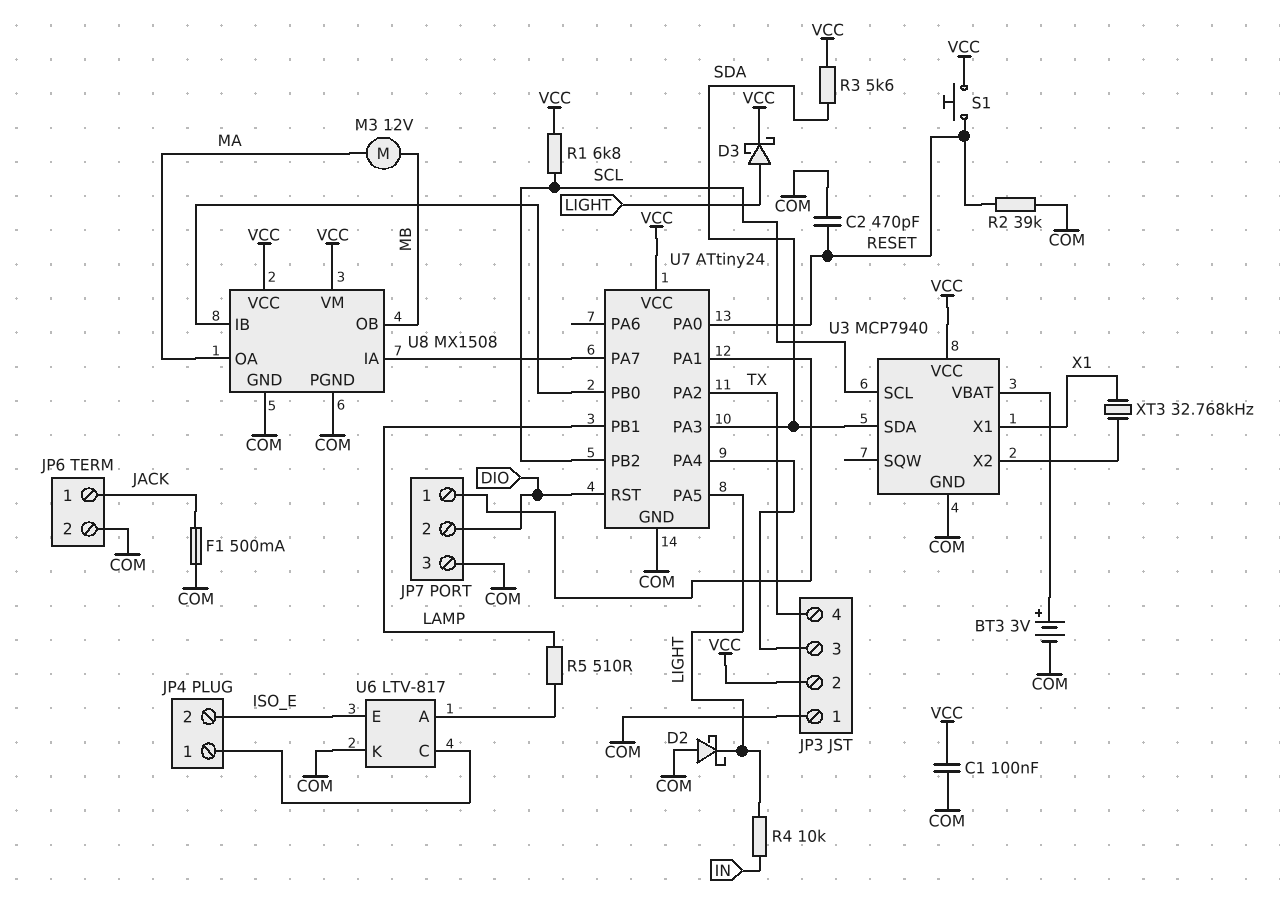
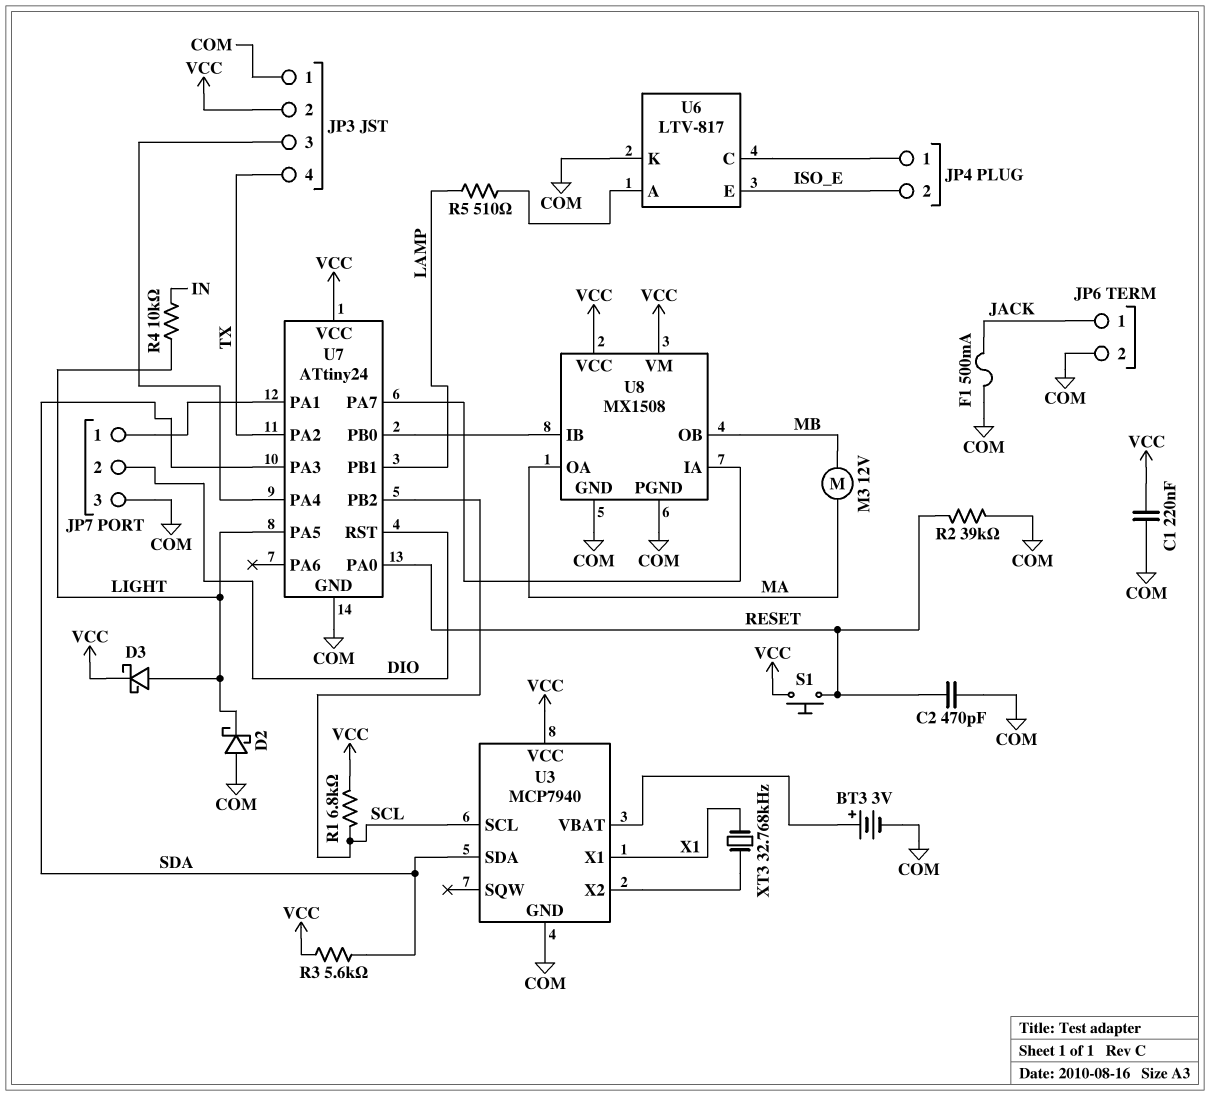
C1: 100nF (COM, VCC) -> 220nF (COM, VCC)

